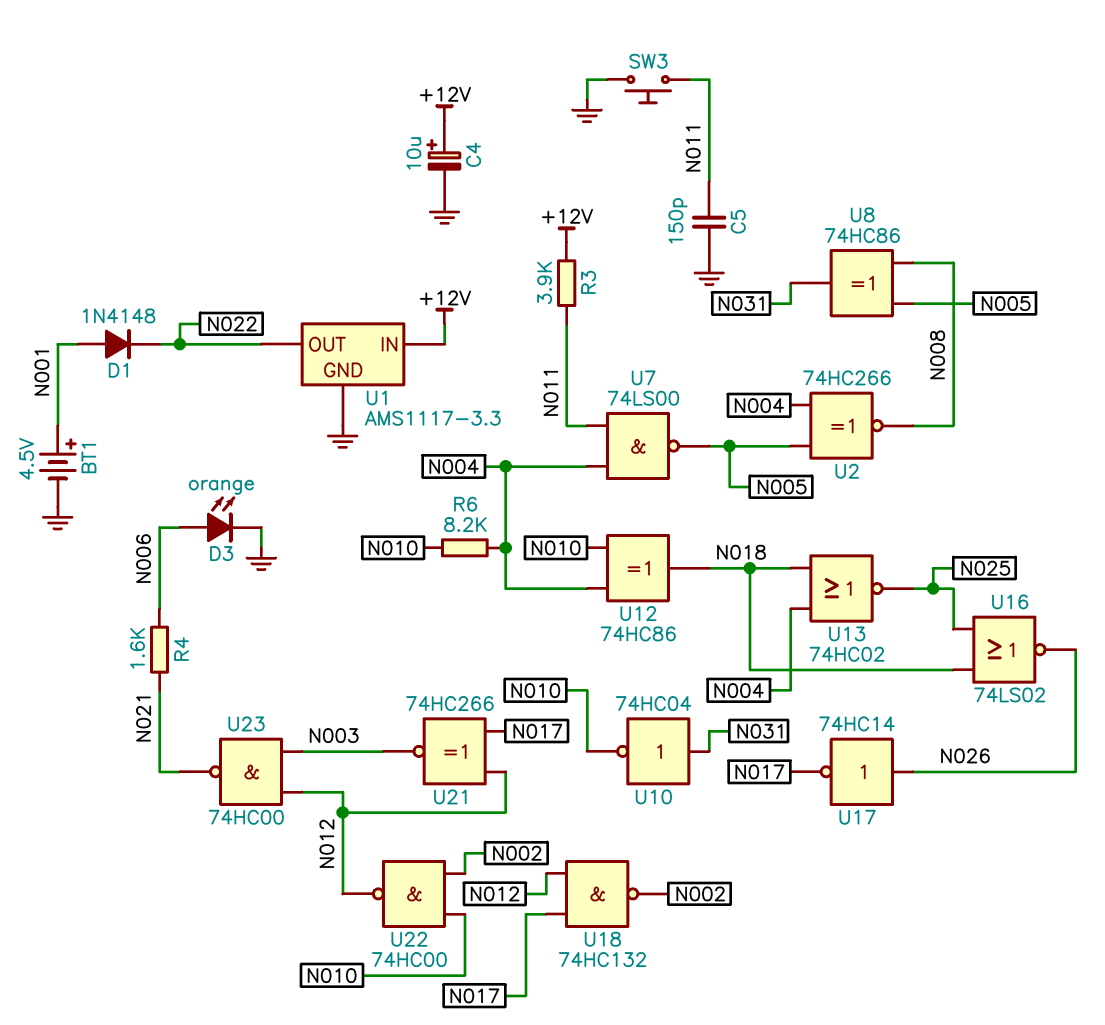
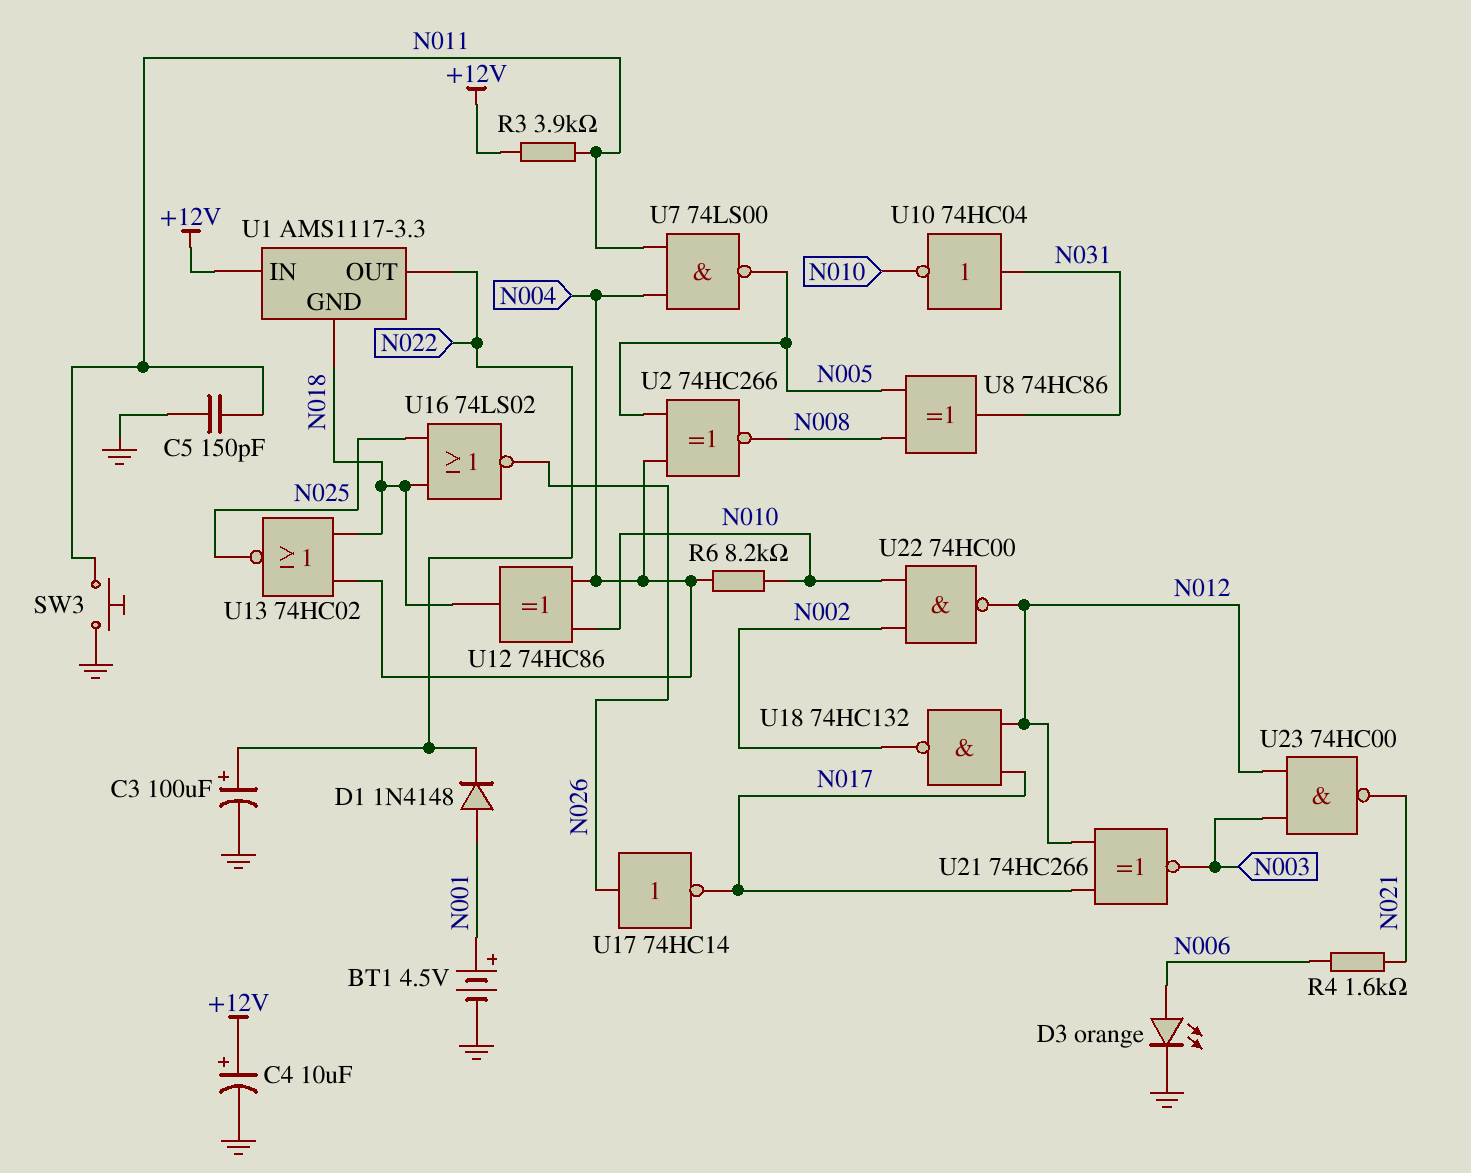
C3: none -> 100uF (plus N022, minus GND)
U1 pin GND: GND -> N018

